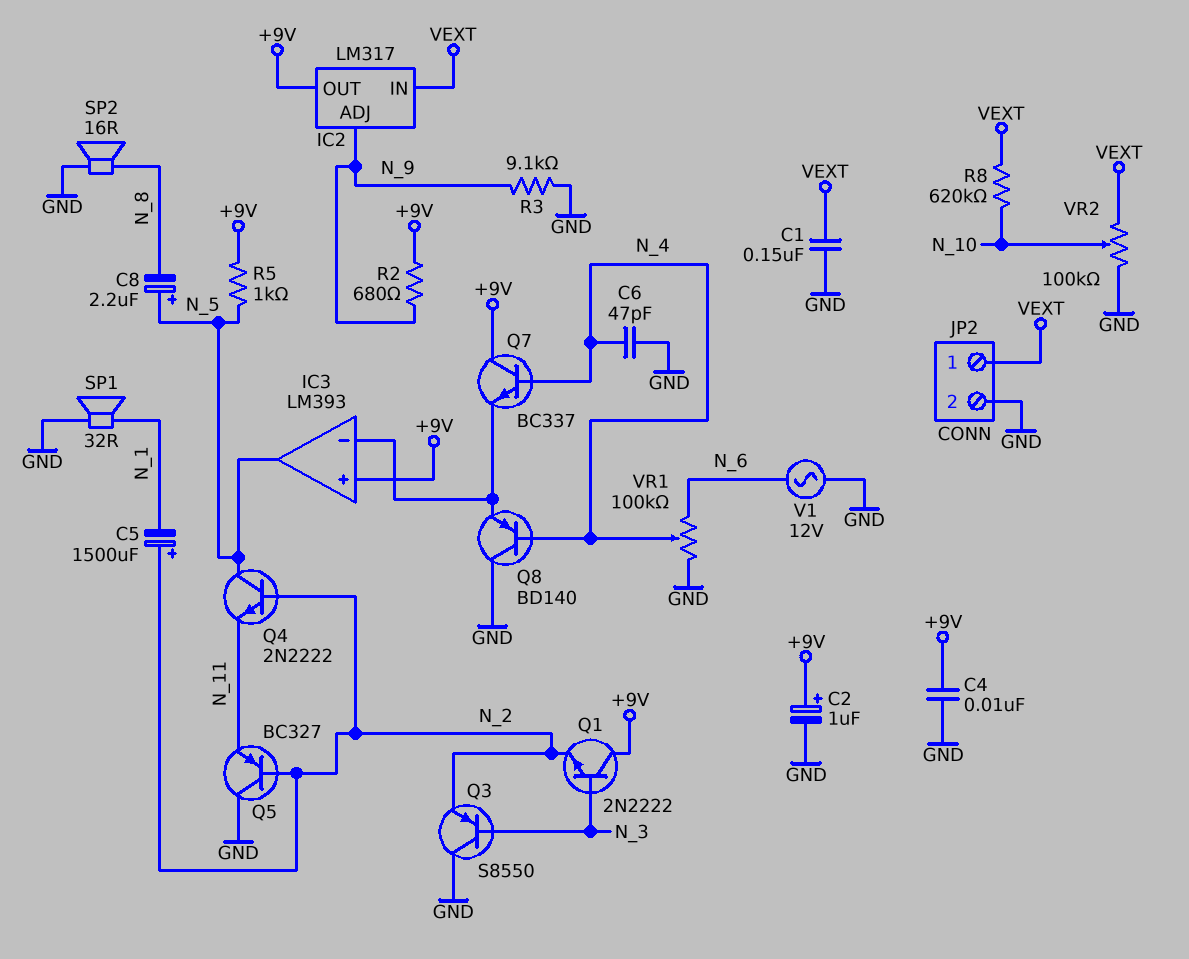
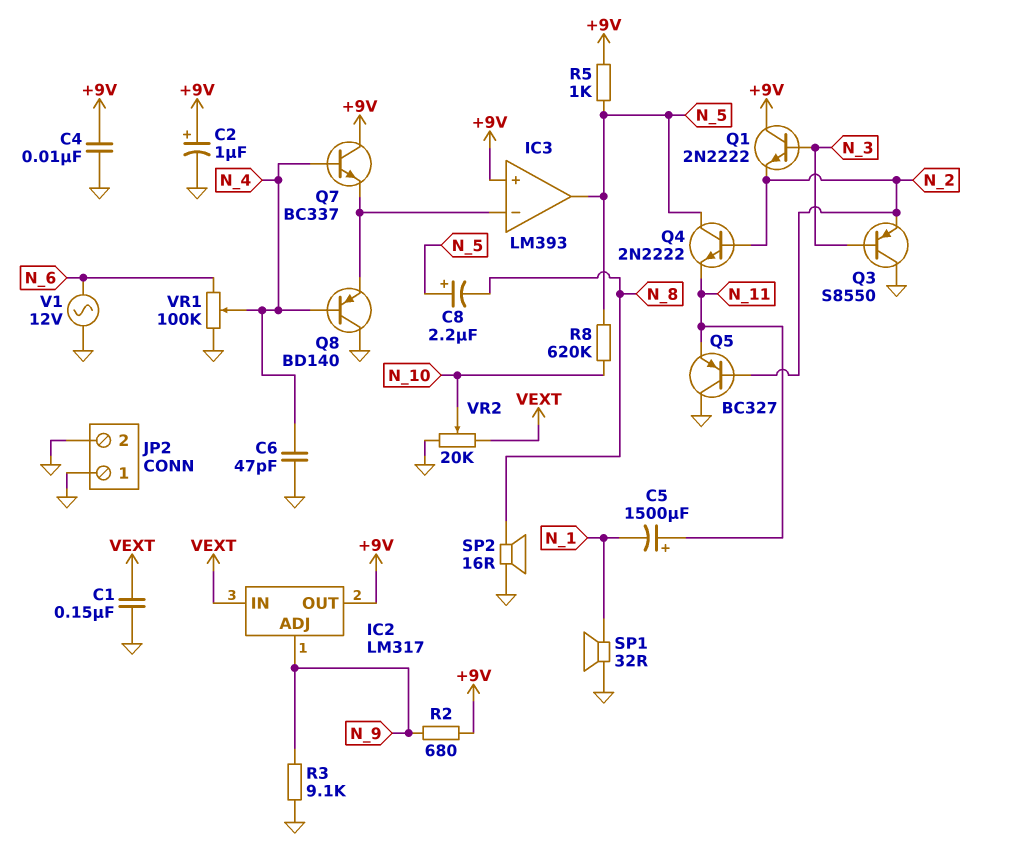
C5: 1500uF (plus N_2, minus N_1) -> 1500uF (plus N_11, minus N_1)
JP2 pin 1: VEXT -> GND
R8: 620k (N_10, VEXT) -> 620k (N_5, N_10)
VR2: 100k (GND, VEXT, wiper N_10) -> 20k (GND, VEXT, wiper N_10)

